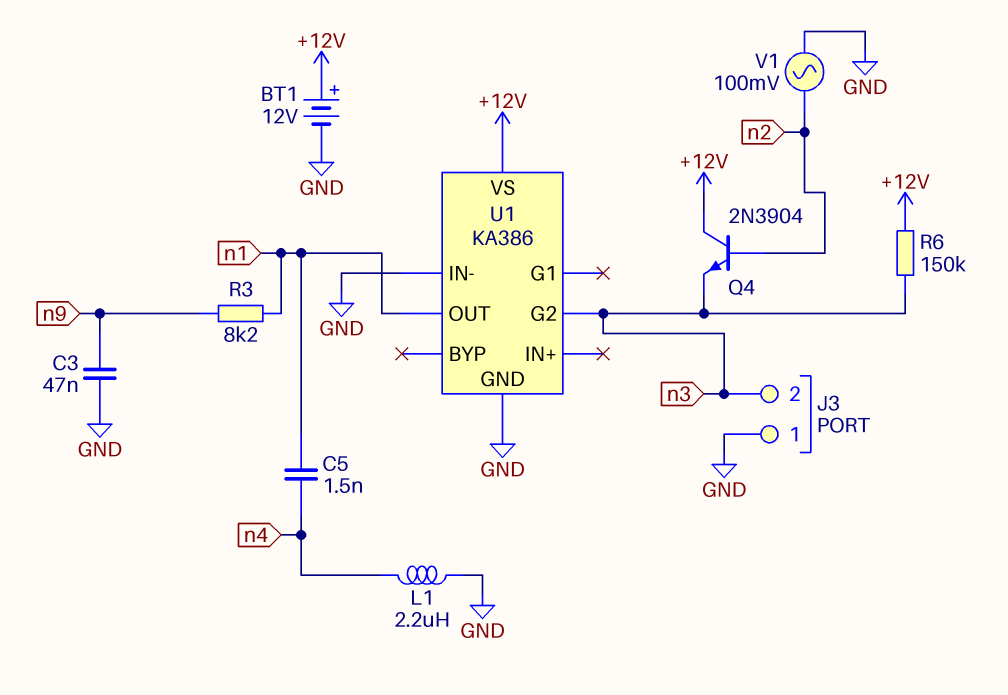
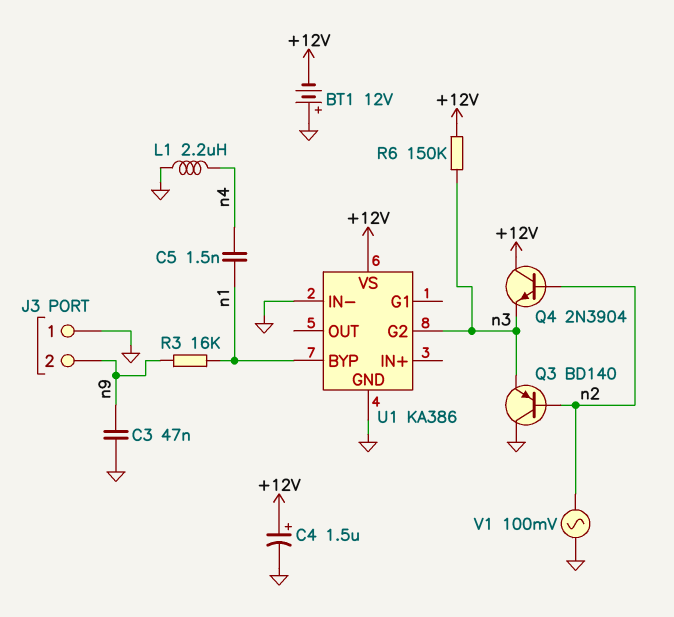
BT1: 12V (plus +12V, minus GND) -> 12V (plus GND, minus +12V)
C4: none -> 1.5uF (plus +12V, minus GND)
J3 pin 2: n3 -> n9
Q3: none -> PNP BD140 (B n2, C GND, E n3)
R3: 8.2k (n1, n9) -> 16k (n1, n9)
U1 pin BYP: none -> n1
U1 pin OUT: n1 -> none

